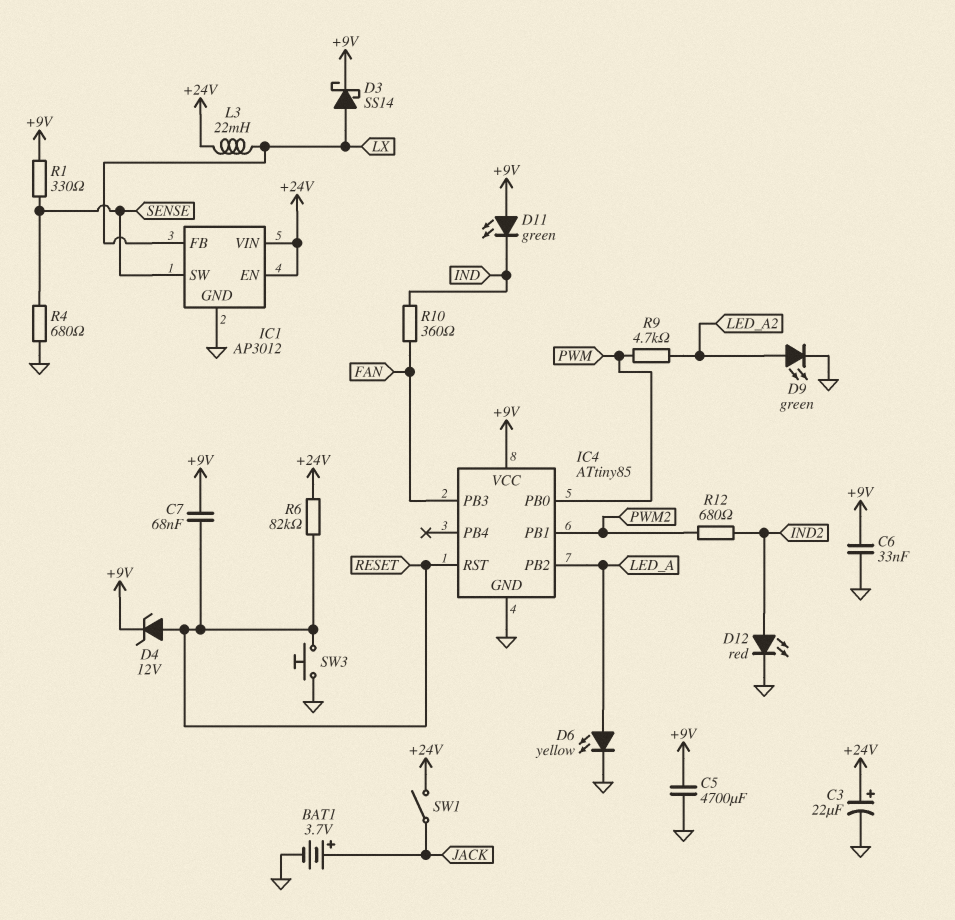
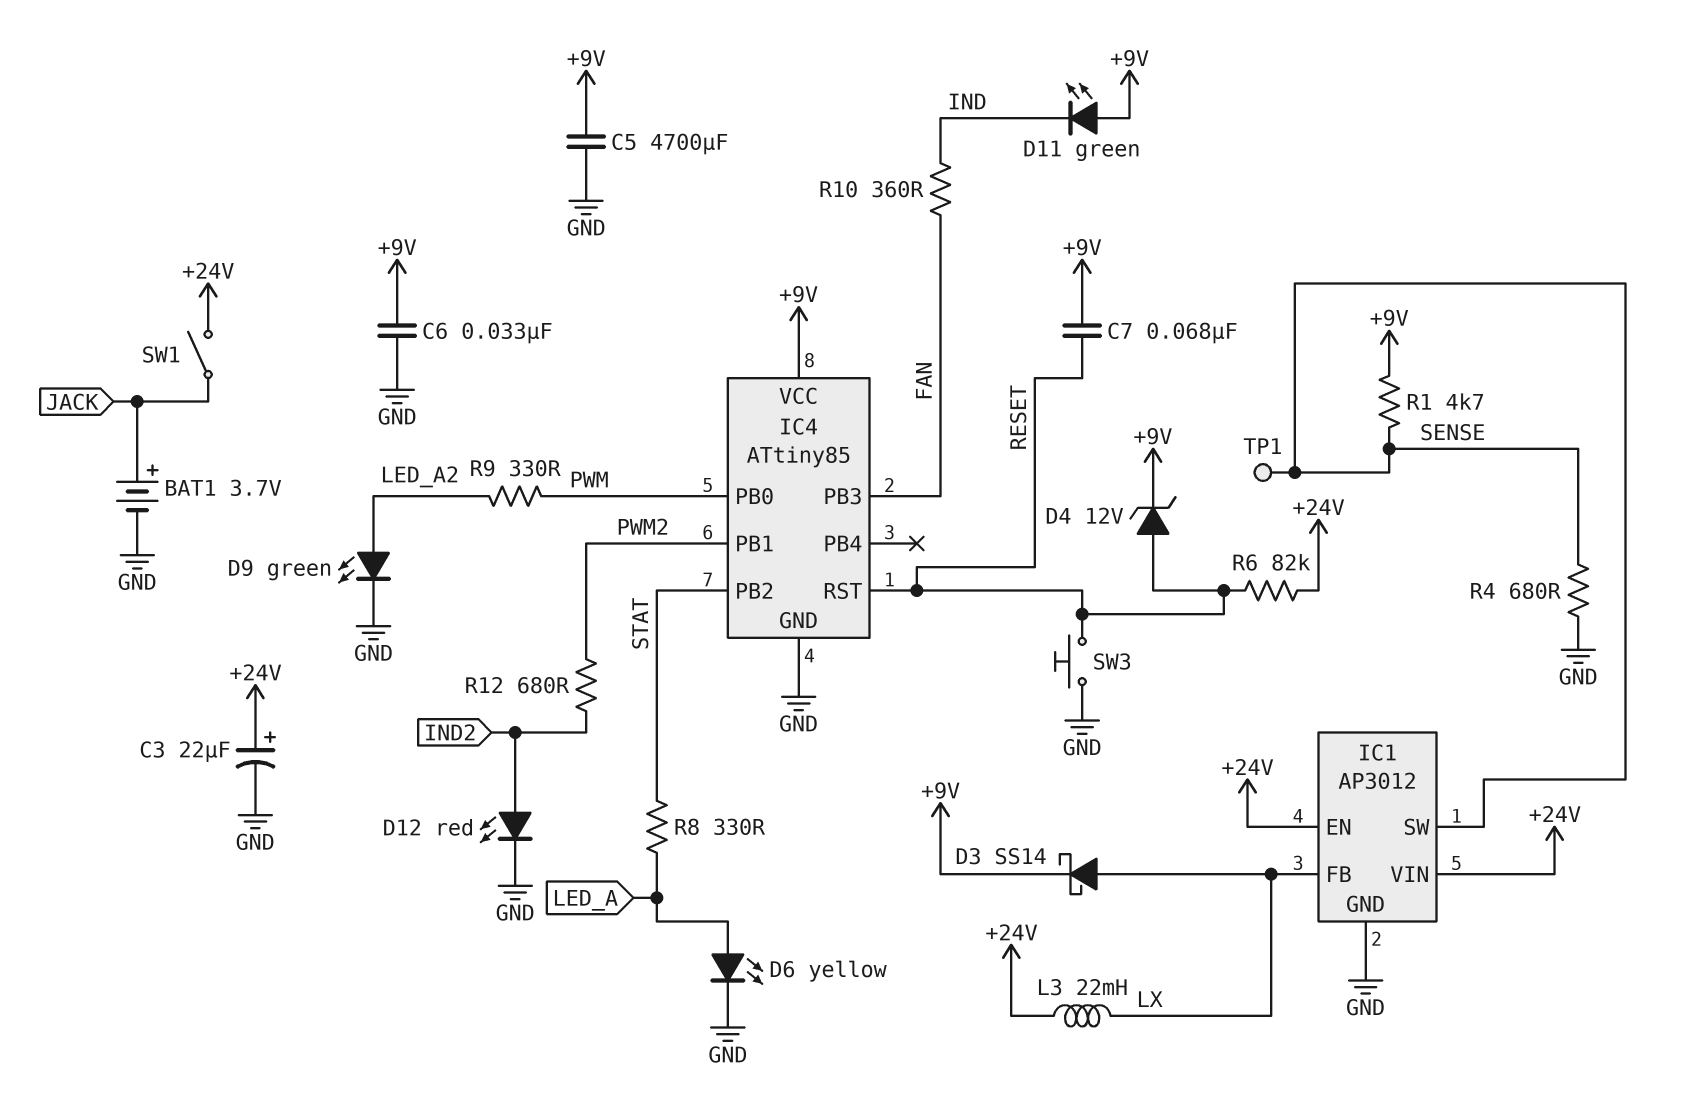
IC4 pin PB2: LED_A -> STAT
R1: 330 (+9V, SENSE) -> 4.7k (+9V, SENSE)
R8: none -> 330 (LED_A, STAT)
R9: 4.7k (LED_A2, PWM) -> 330 (LED_A2, PWM)
TP1: none -> test point (SENSE)

